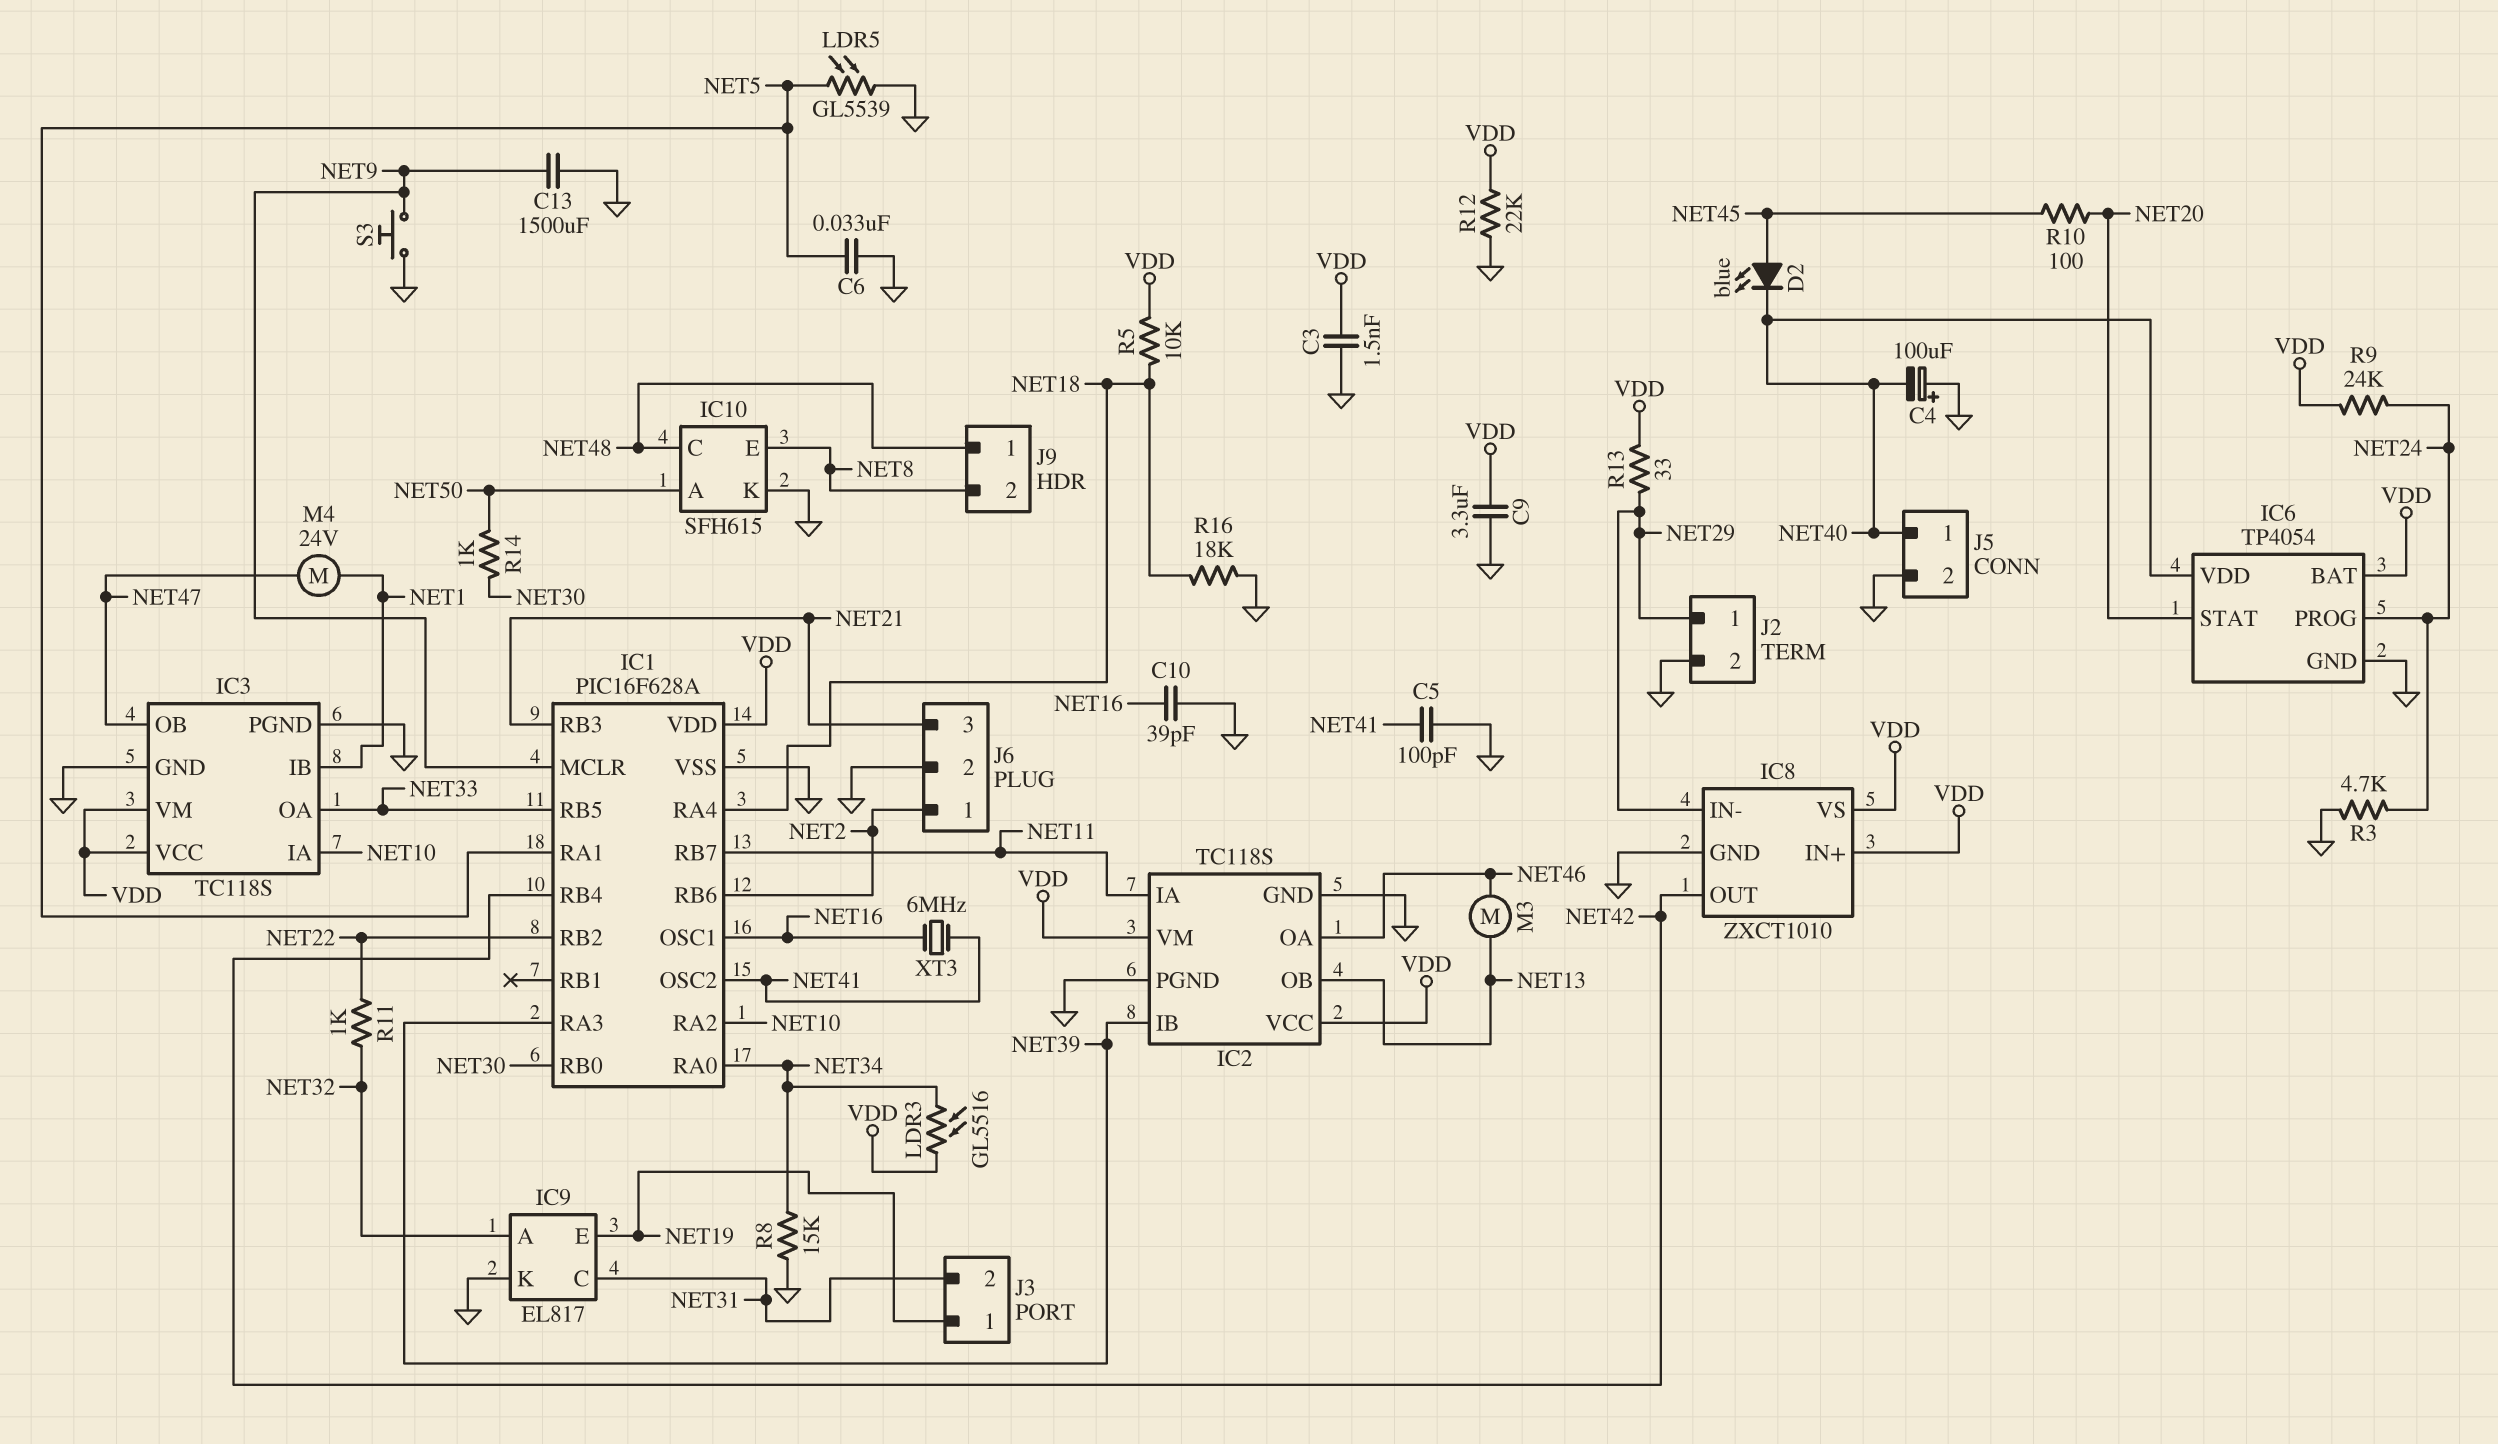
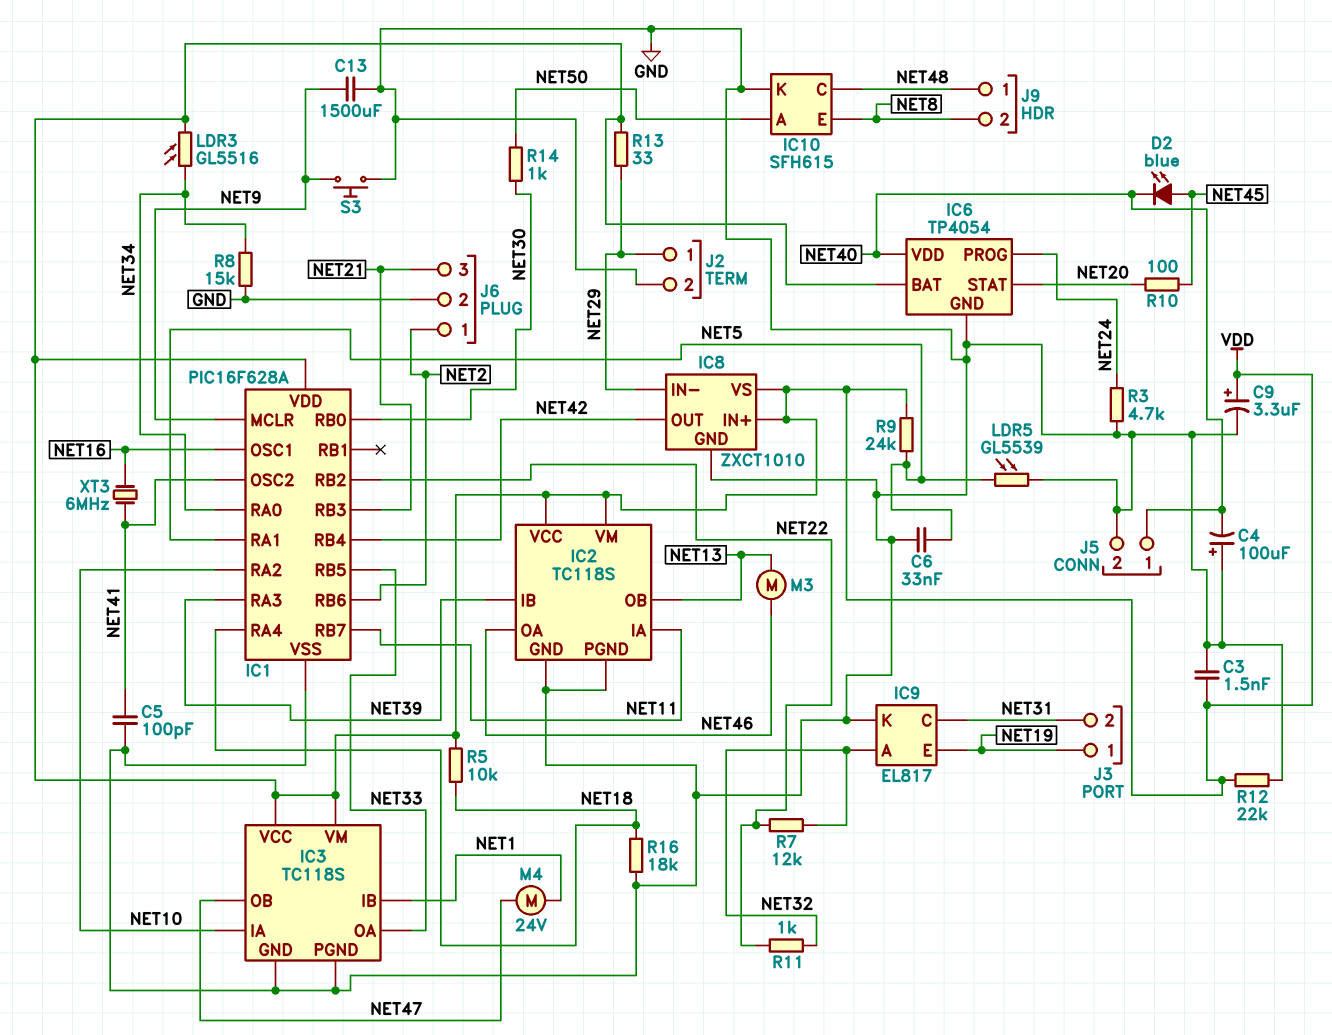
C9: 3.3uF (GND, VDD) -> 3.3uF (plus VDD, minus GND)
C10: 39pF (GND, NET16) -> none
R7: none -> 12k (NET22, NET32)
R9: 24k (NET24, VDD) -> 24k (NET5, VDD)

